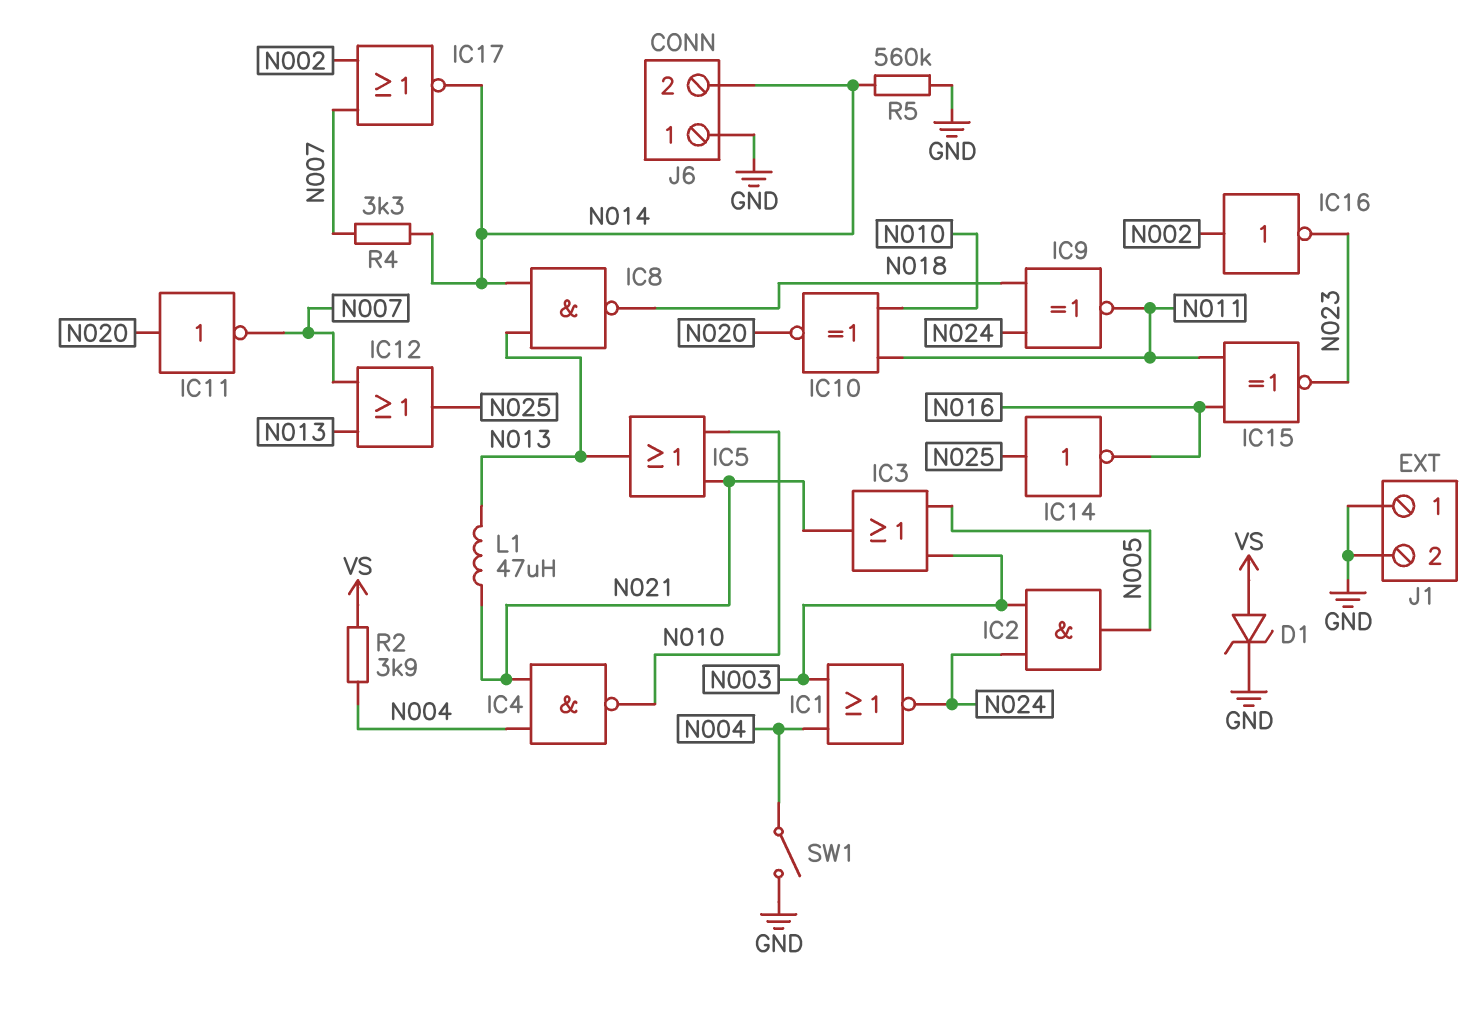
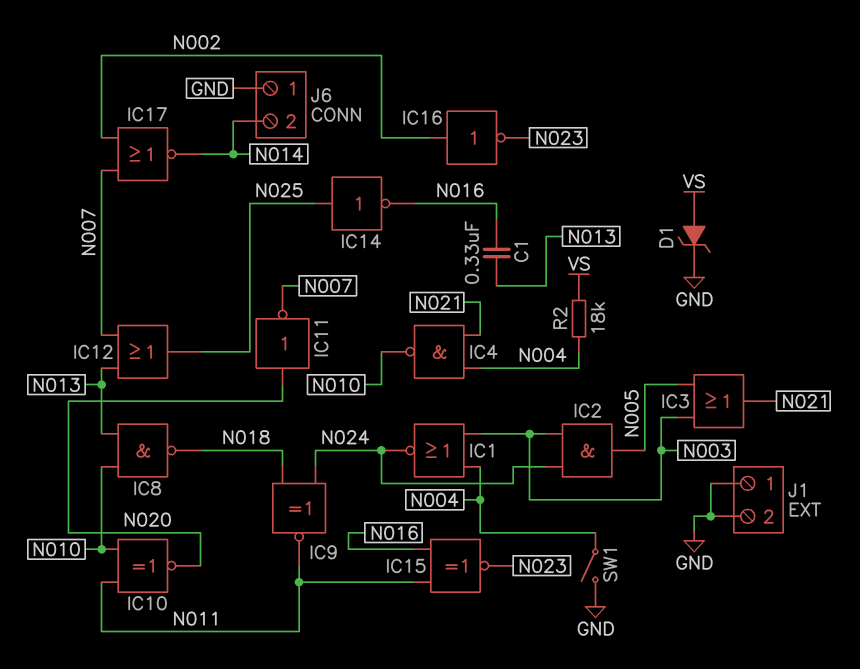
C1: none -> 330nF (N013, N016)
IC5: OR (in N010, in N021, out N013) -> none
IC8: NAND (in N013, in N014, out N018) -> NAND (in N010, in N013, out N018)
L1: 47uH (N013, N021) -> none
R2: 3.9k (N004, VS) -> 18k (N004, VS)
R4: 3.3k (N007, N014) -> none
R5: 560k (GND, N014) -> none

